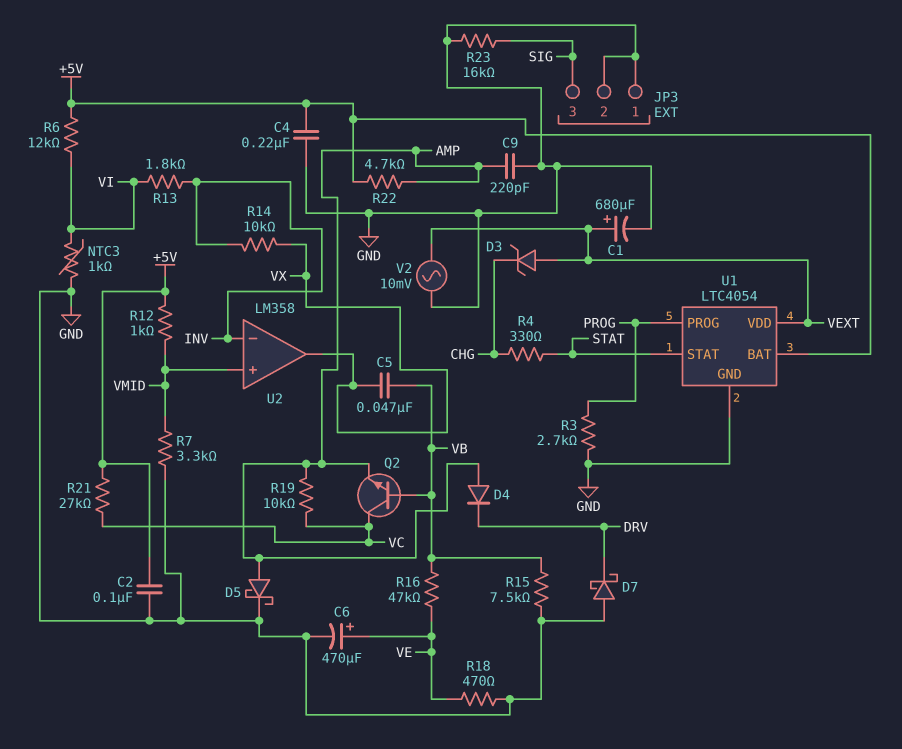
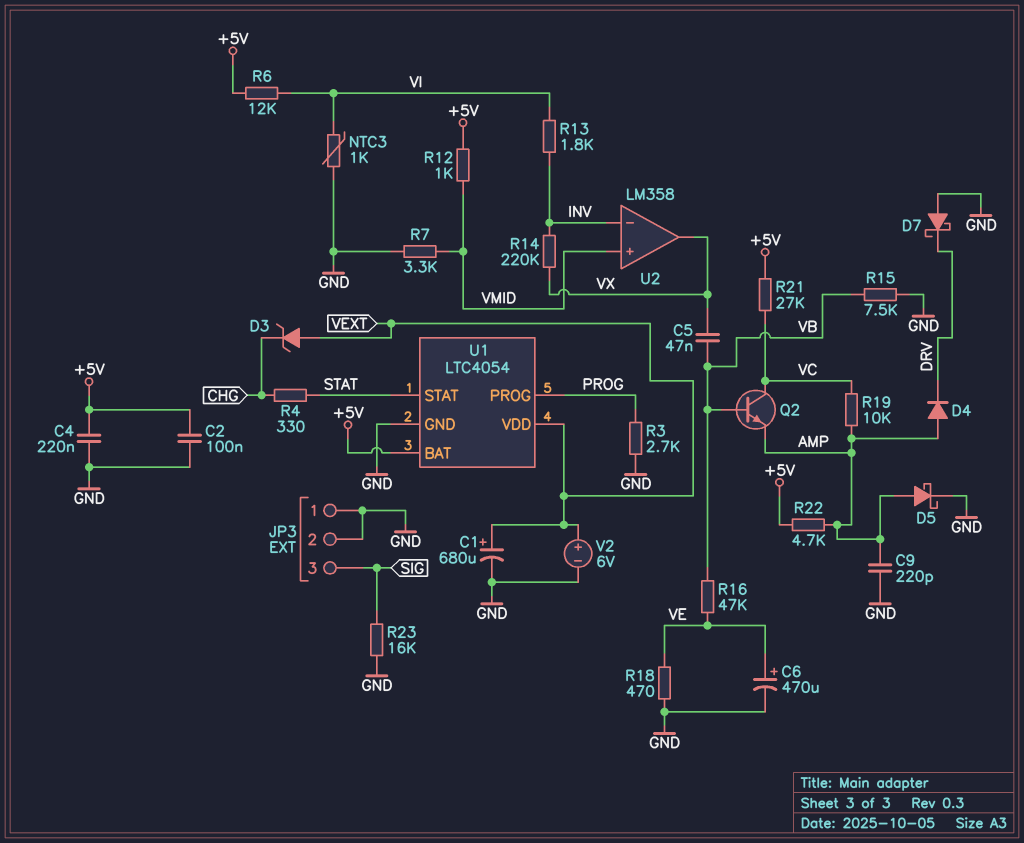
R14: 10k (INV, VX) -> 220k (INV, VX)
V2: AC 10mV (GND, VEXT) -> 6V (plus VEXT, minus GND)

